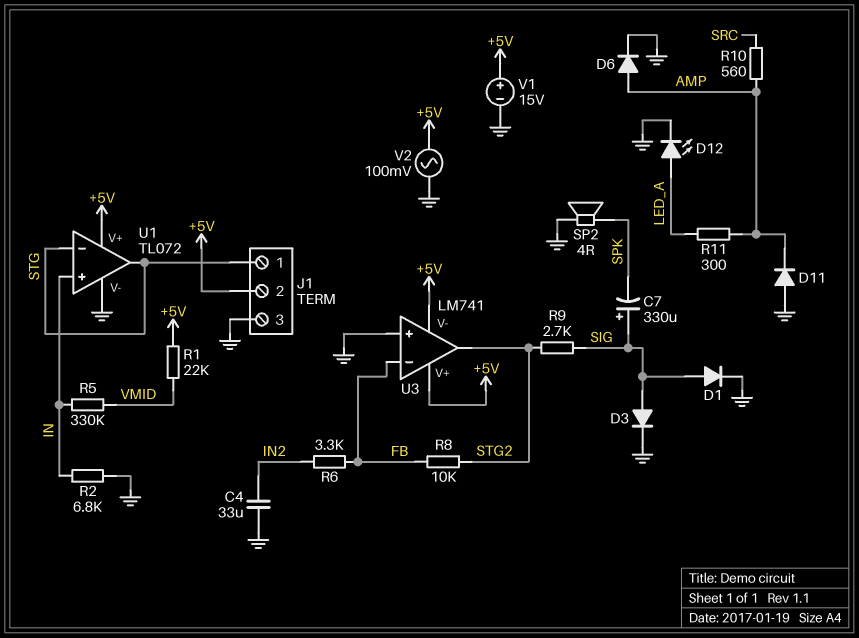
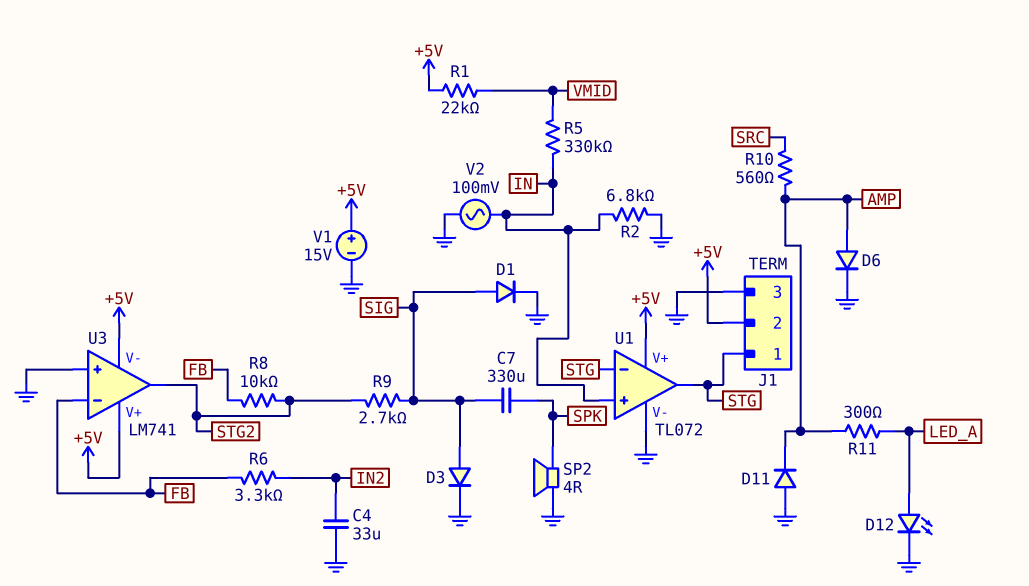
C7: 330uF (plus SIG, minus SPK) -> 330uF (SIG, SPK)
V2: AC 100mV (+5V, GND) -> AC 100mV (GND, IN)

